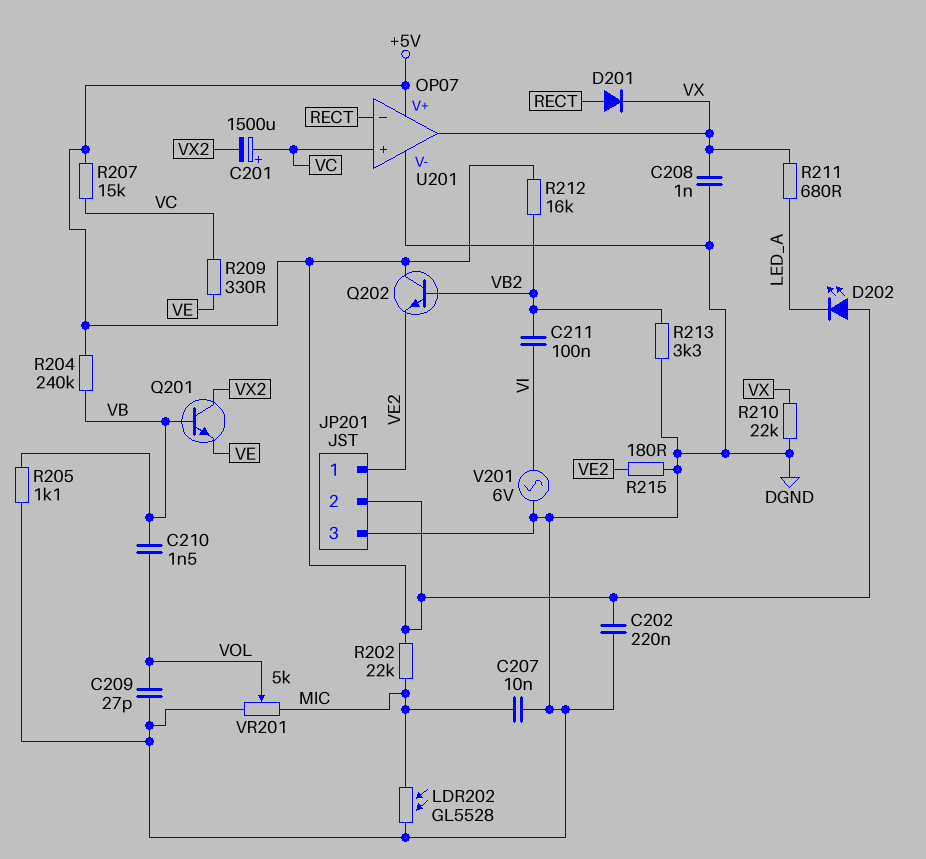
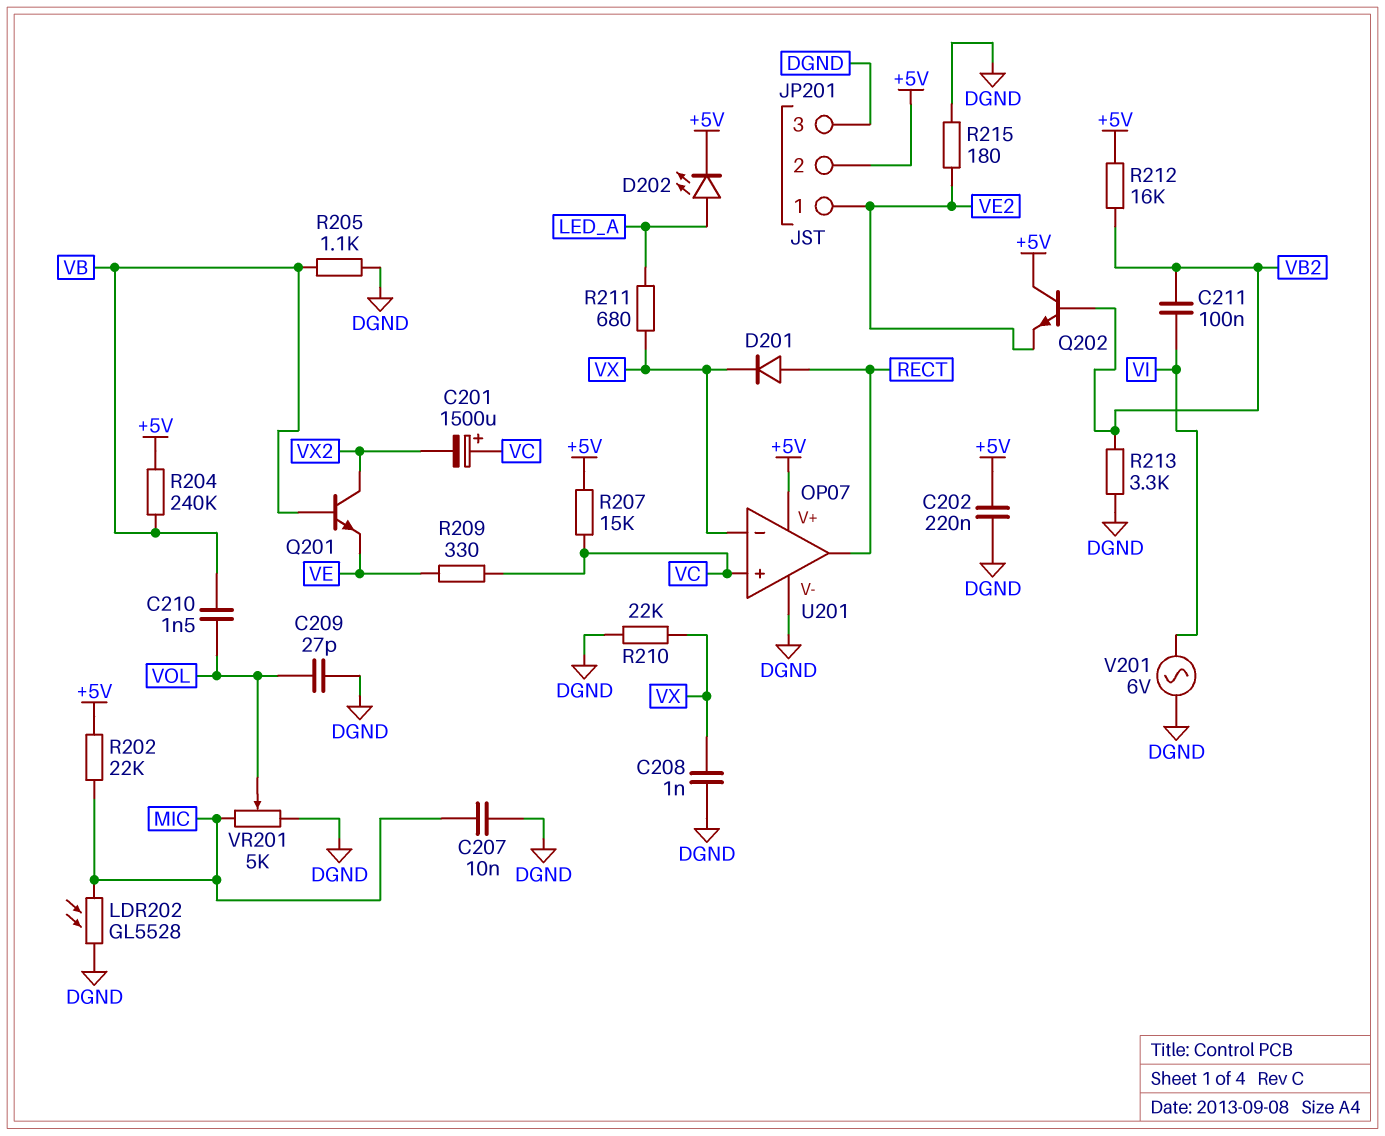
D202: LED (A +5V, K LED_A) -> LED (A LED_A, K +5V)
U201 pin in-: RECT -> VX
U201 pin out: VX -> RECT

